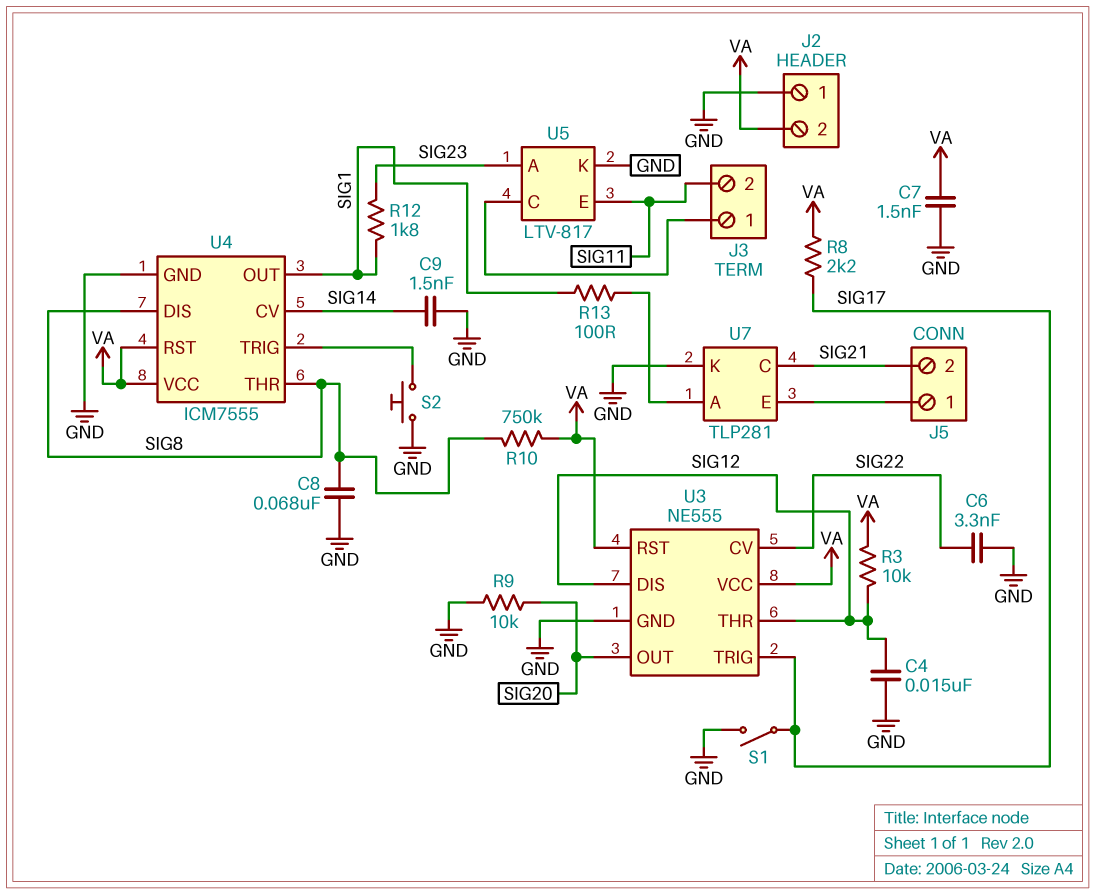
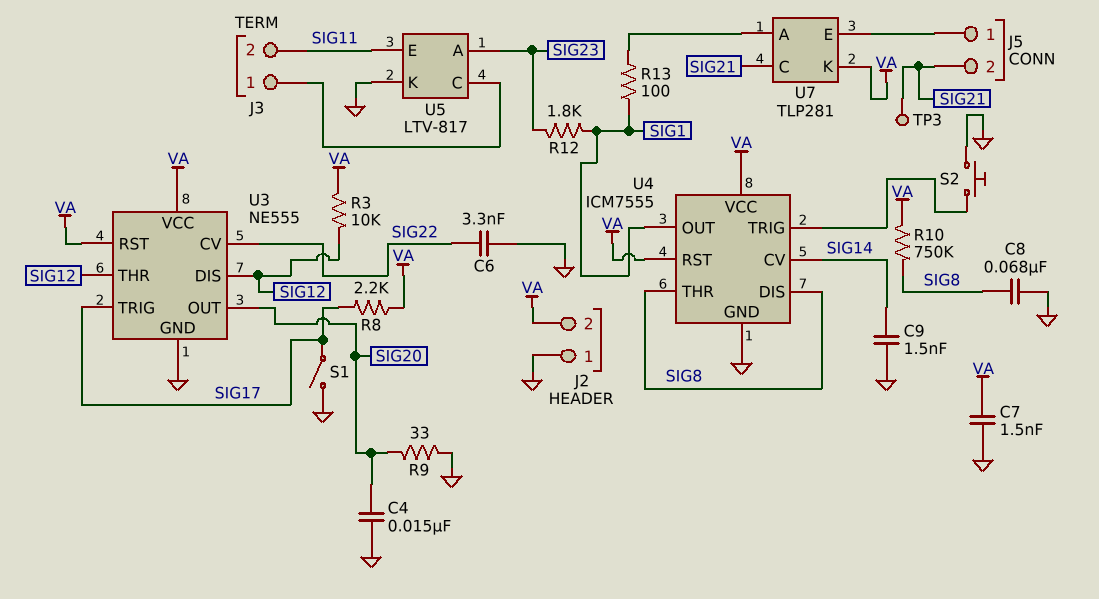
C4: 15nF (GND, SIG12) -> 15nF (GND, SIG20)
R9: 10k (GND, SIG20) -> 33 (GND, SIG20)
TP3: none -> test point (SIG21)
U7 pin K: GND -> VA

